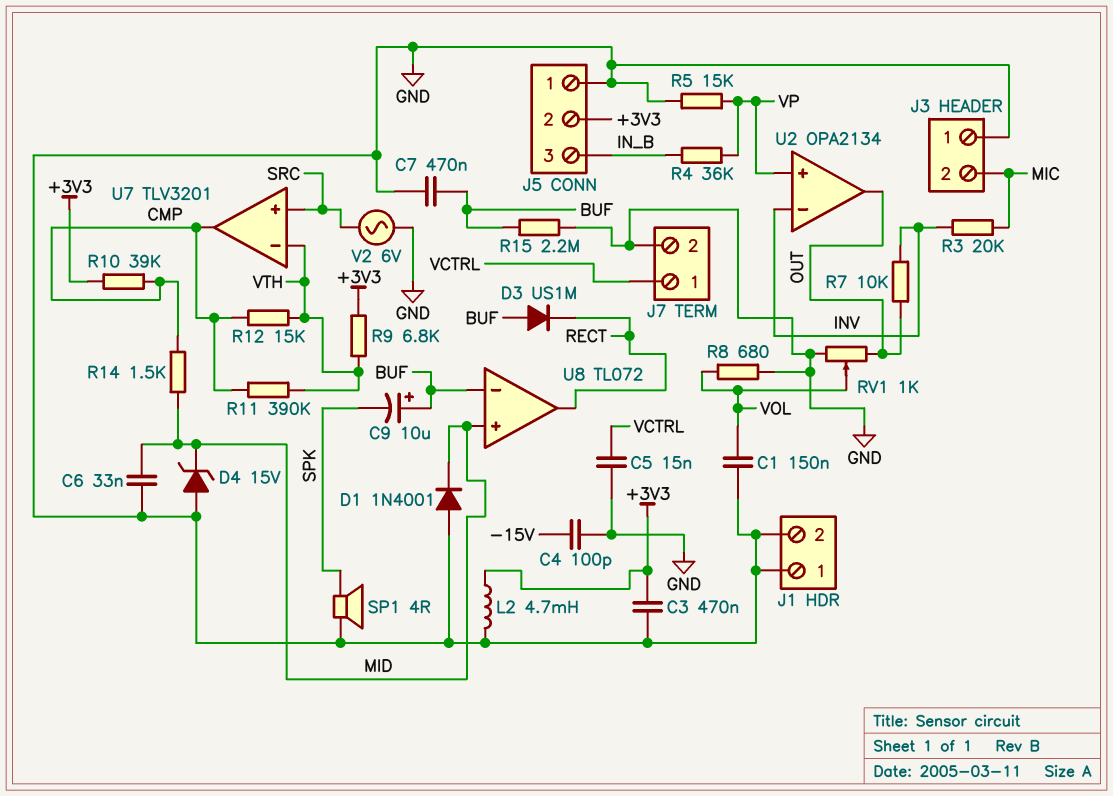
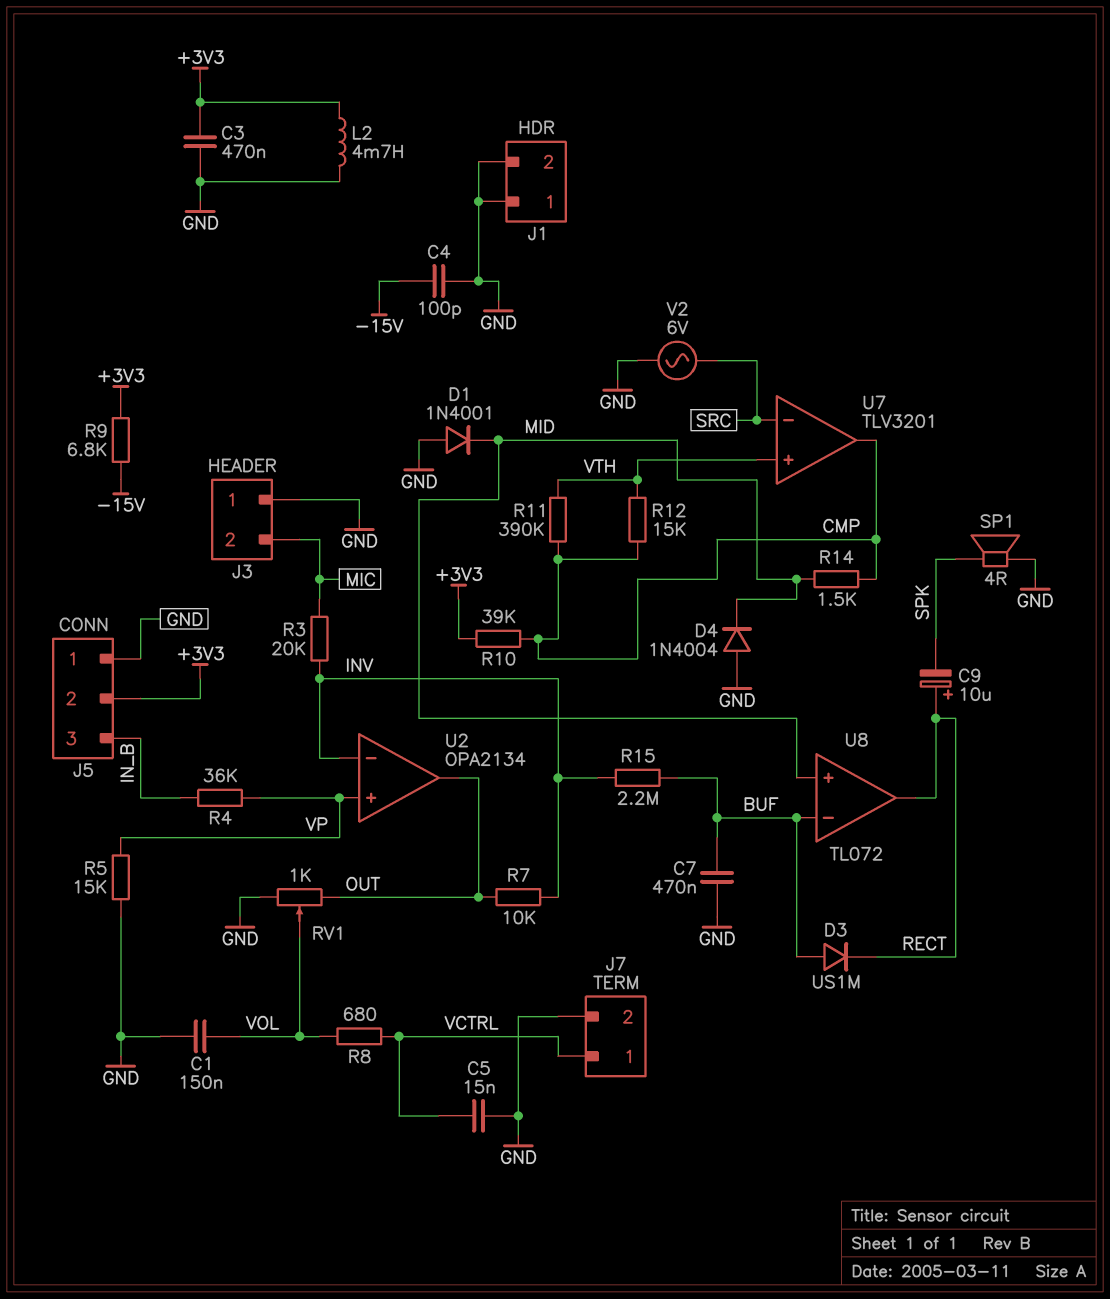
C6: 33nF (GND, MID) -> none
C9: 10uF (plus BUF, minus SPK) -> 10uF (plus RECT, minus SPK)
D4: zener 15V (A GND, K MID) -> diode 1N4004 (A GND, K MID)
R8: 680 (GND, VOL) -> 680 (VCTRL, VOL)
R9: 6.8k (+3V3, VTH) -> 6.8k (+3V3, -15V)
R15: 2.2M (BUF, GND) -> 2.2M (BUF, INV)
U7 pin in+: SRC -> VTH
U7 pin in-: VTH -> SRC

